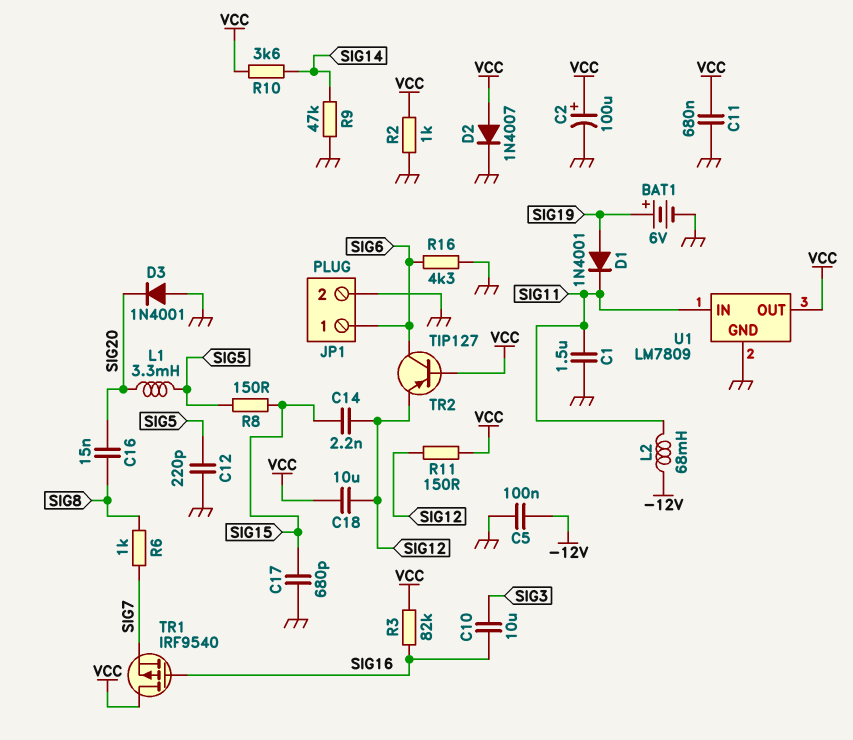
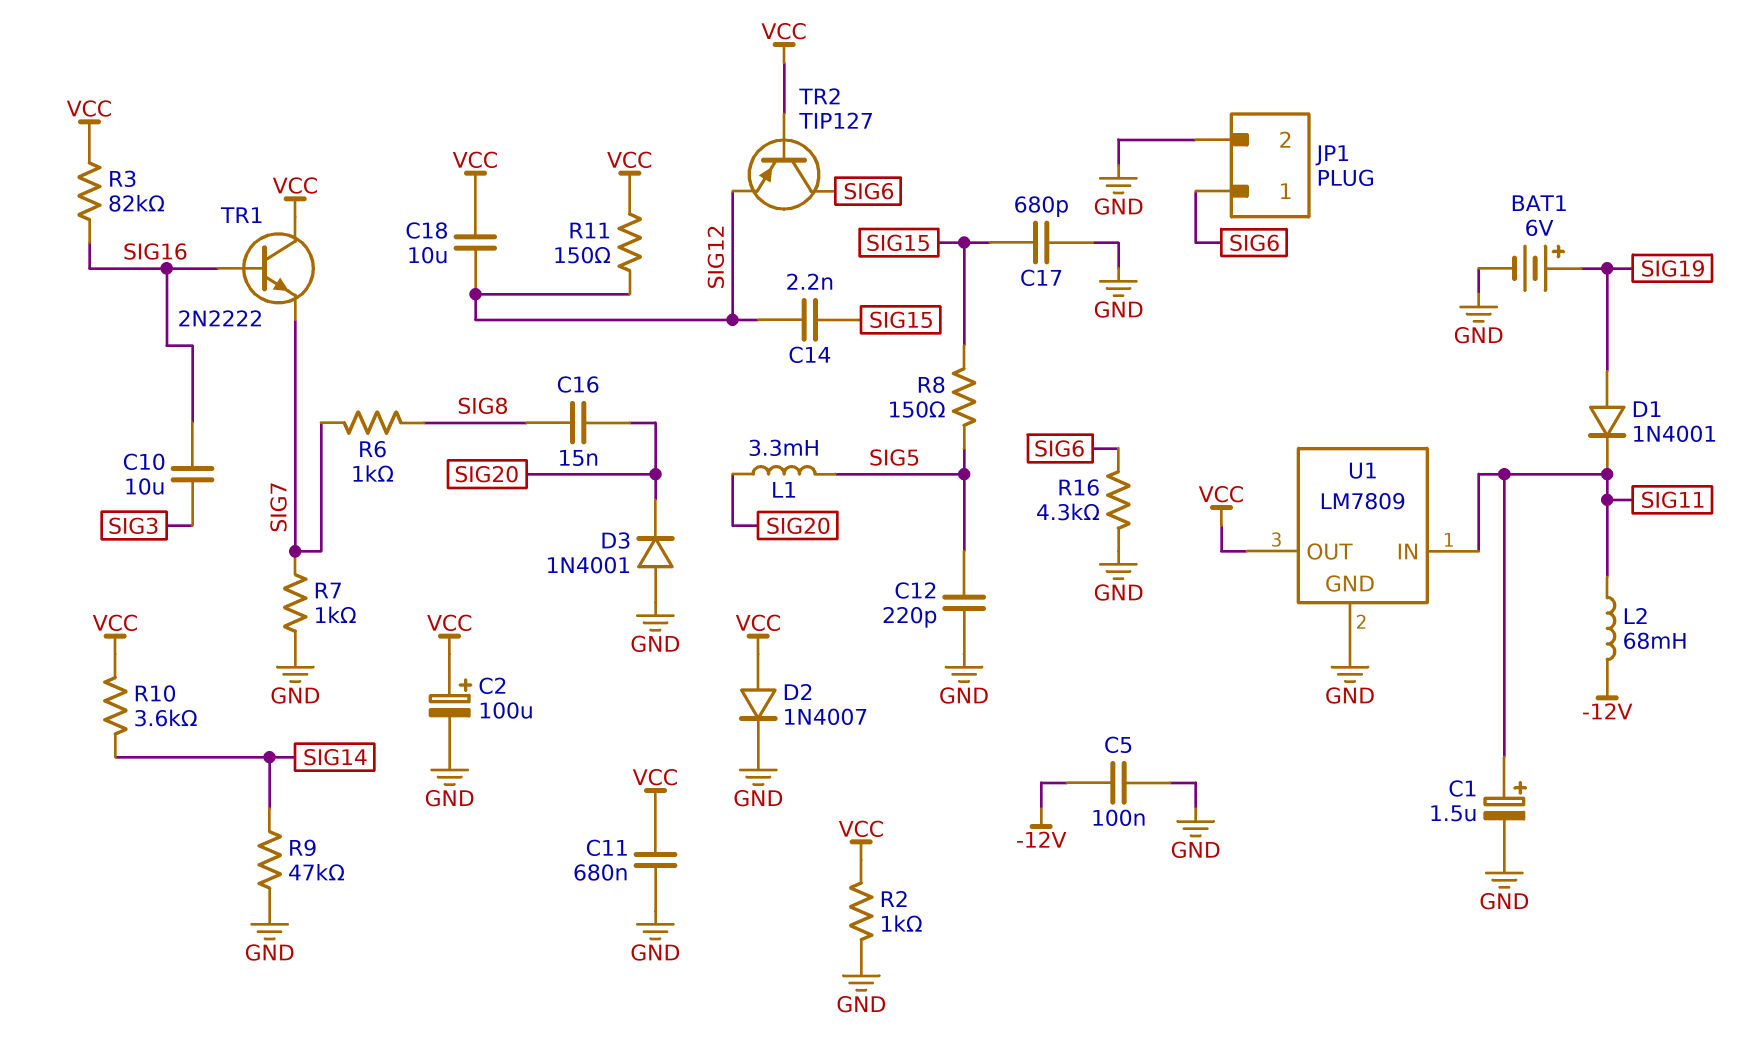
C1: 1.5uF (GND, SIG11) -> 1.5uF (plus SIG11, minus GND)
R7: none -> 1k (GND, SIG7)
TR1: PMOS IRF9540 (G SIG16, D VCC, S SIG7) -> NPN 2N2222 (B SIG16, C VCC, E SIG7)

